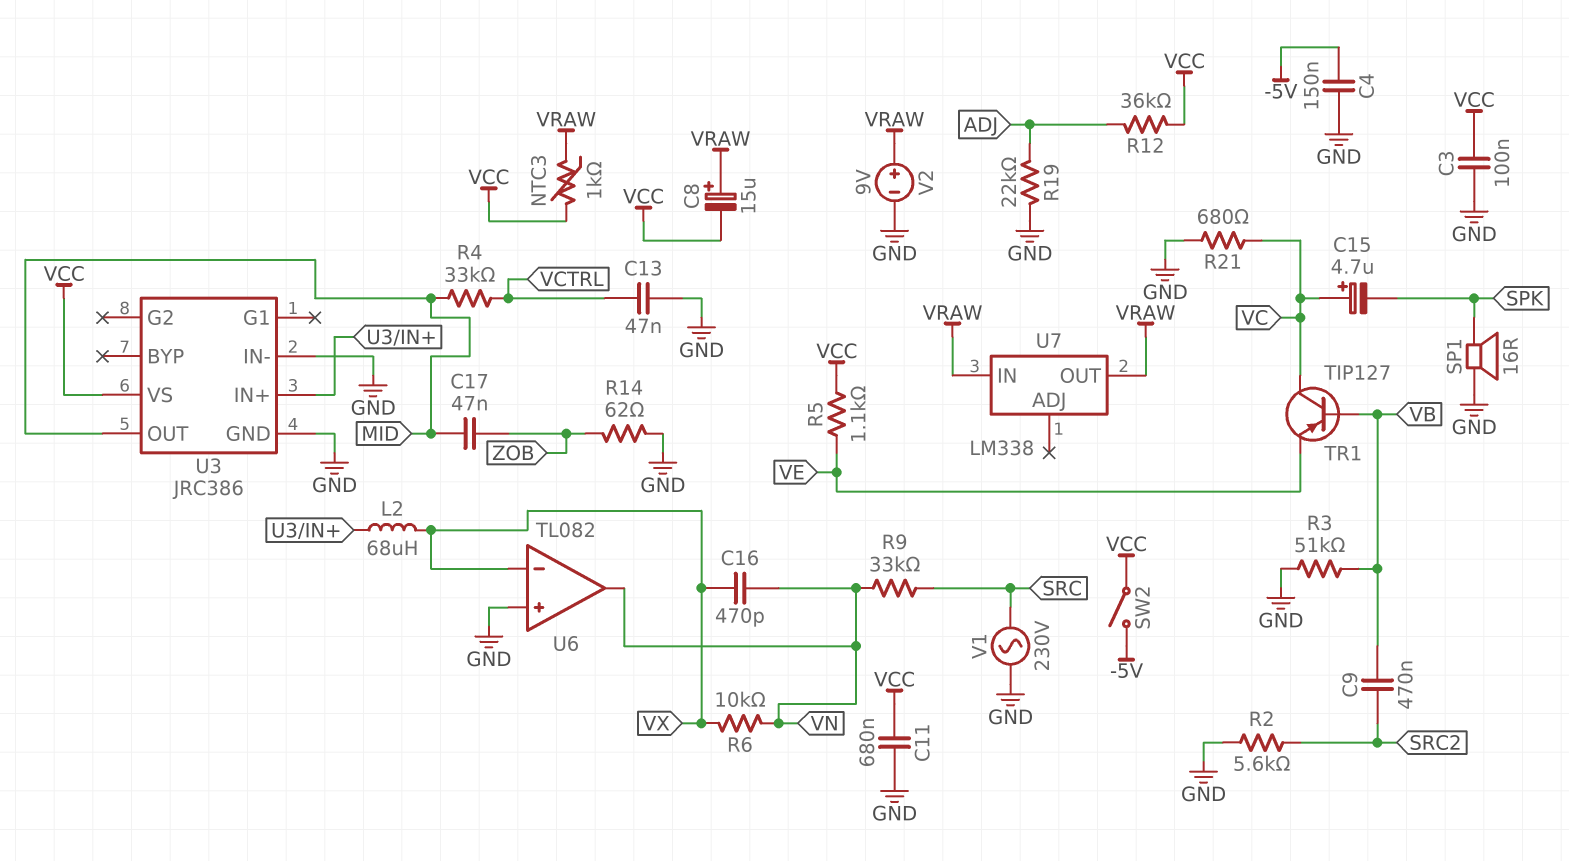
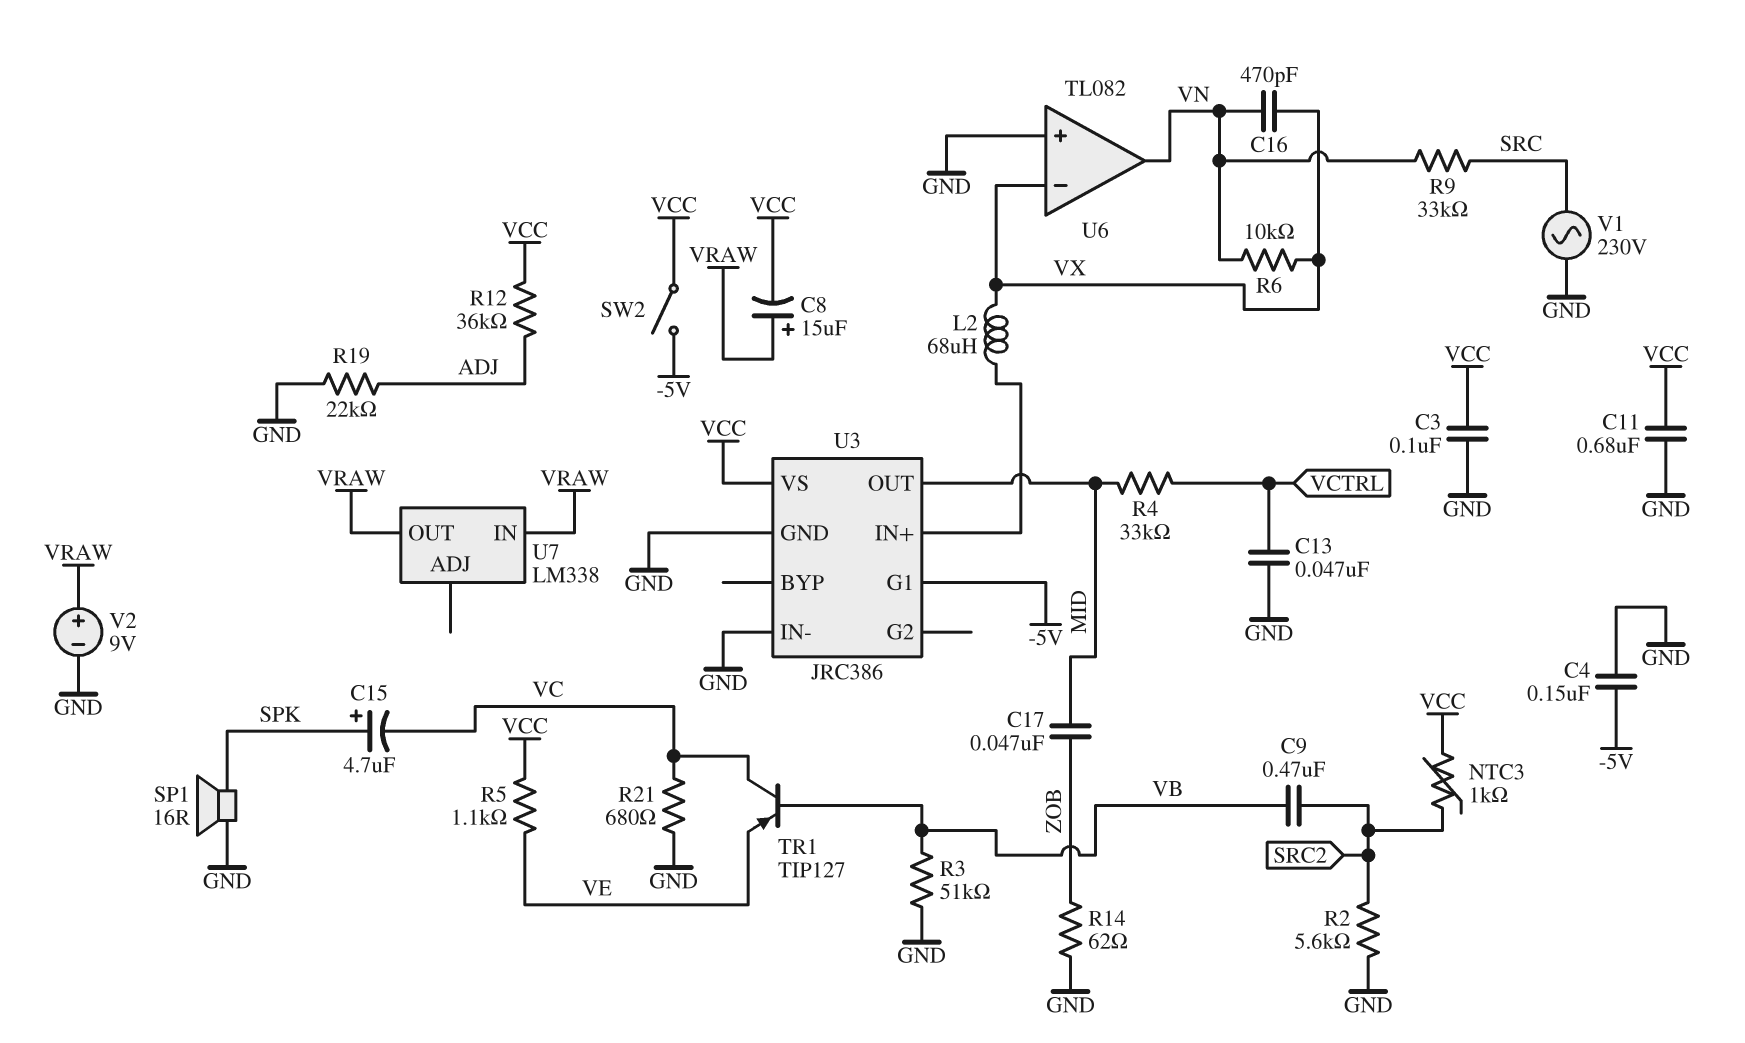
C15: 4.7uF (plus VC, minus SPK) -> 4.7uF (plus SPK, minus VC)
NTC3: 1k (VCC, VRAW) -> 1k (SRC2, VCC)
U3 pin G1: none -> -5V

